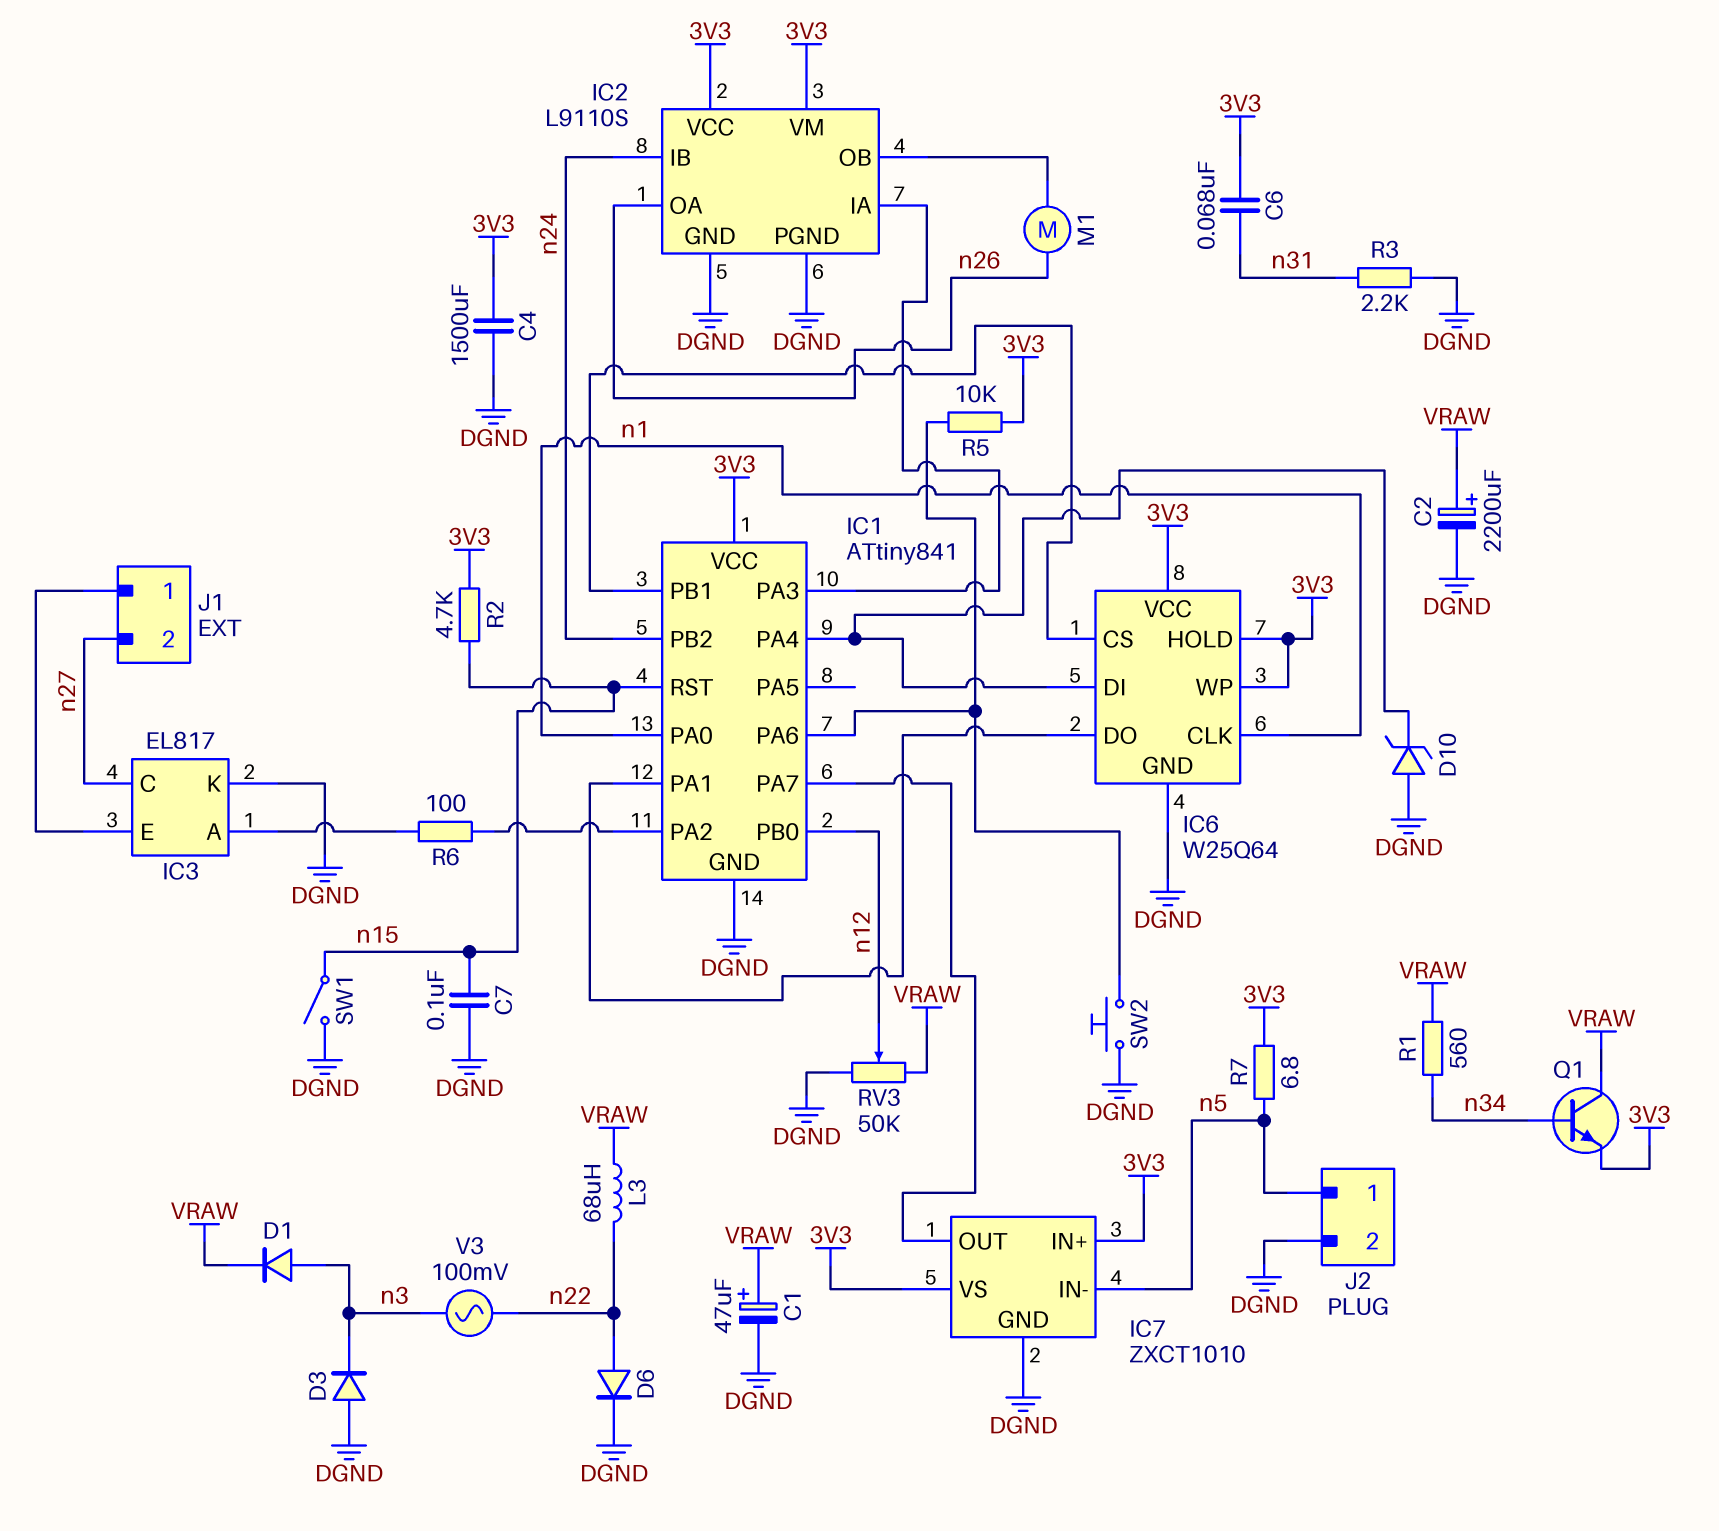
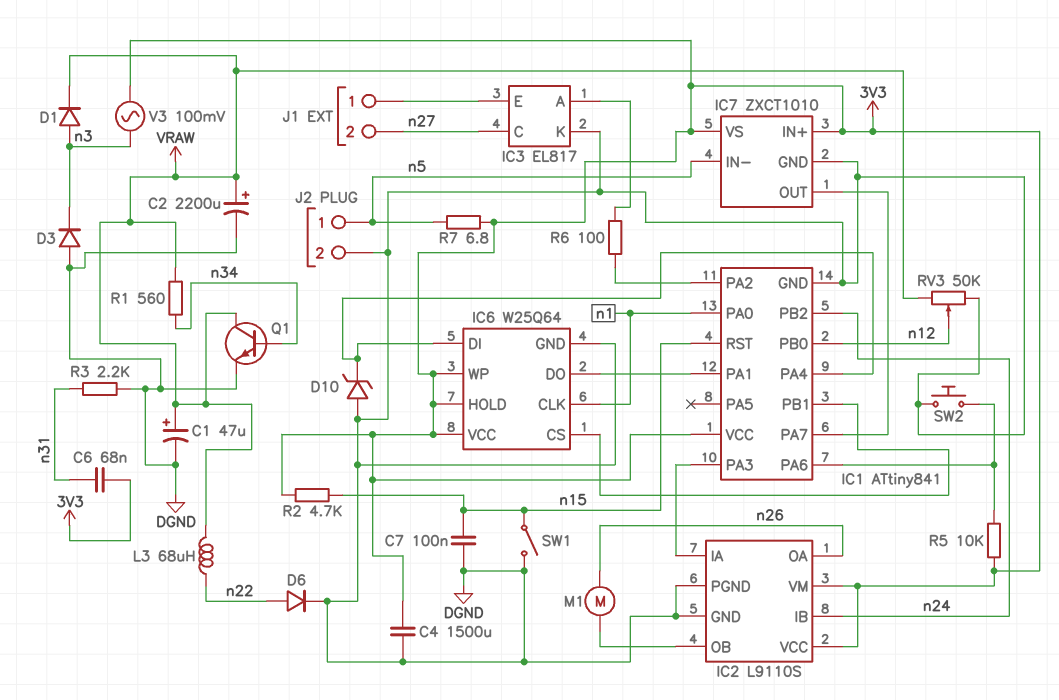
Q1: NPN (B n34, C VRAW, E 3V3) -> NPN (B n34, C VRAW, E DGND)
V3: AC 100mV (n3, n22) -> AC 100mV (3V3, n3)

